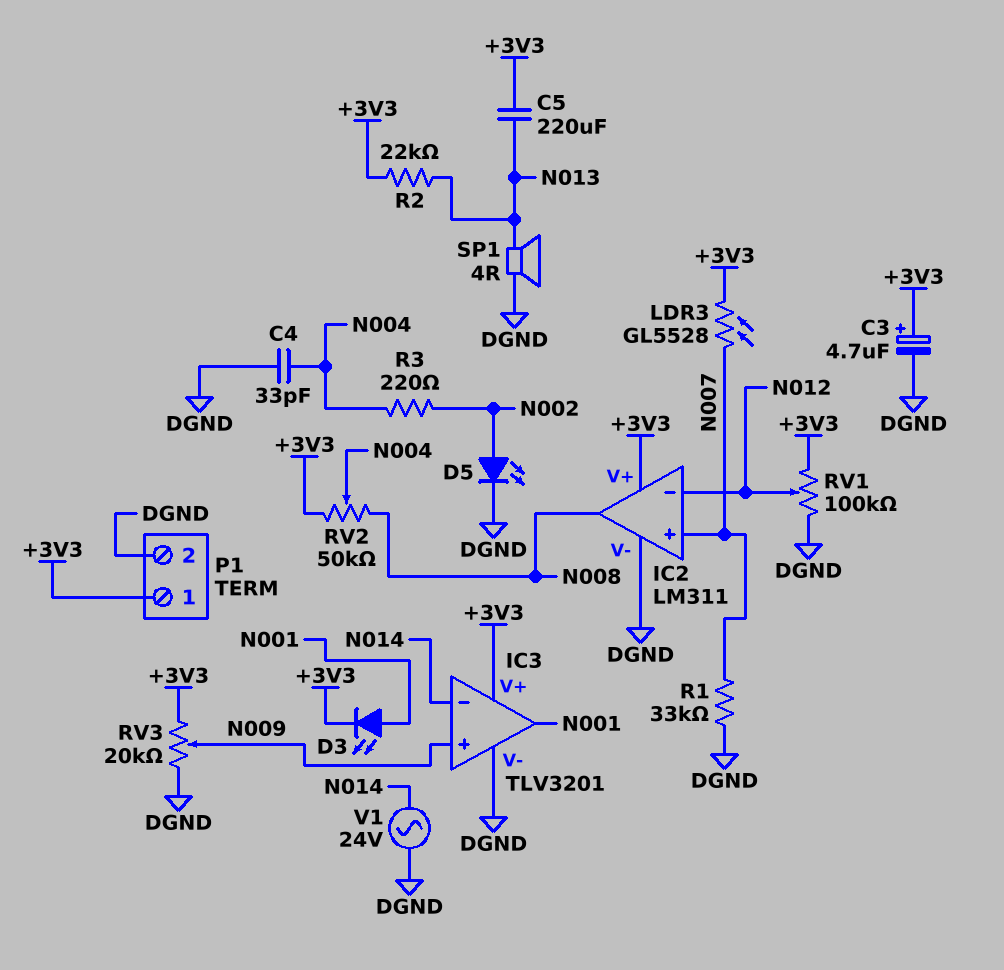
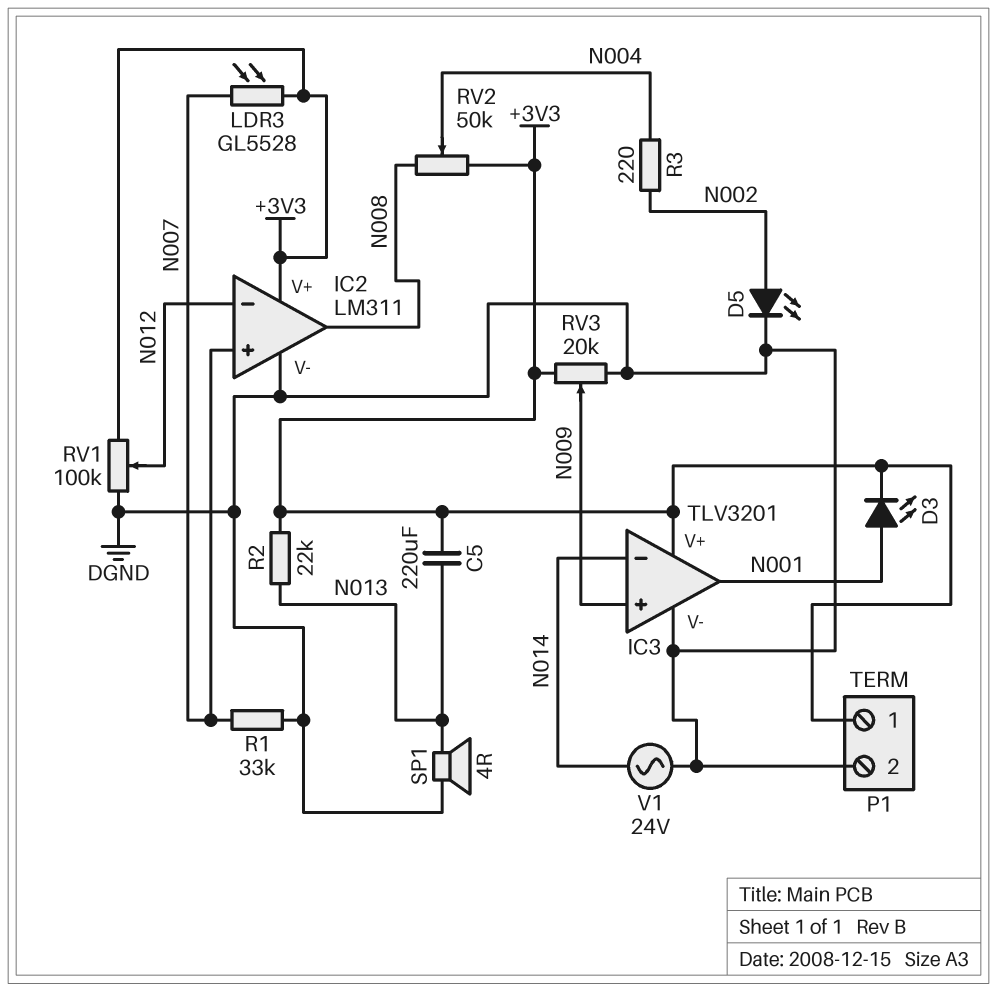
C3: 4.7uF (plus +3V3, minus DGND) -> none
C4: 33pF (DGND, N004) -> none

